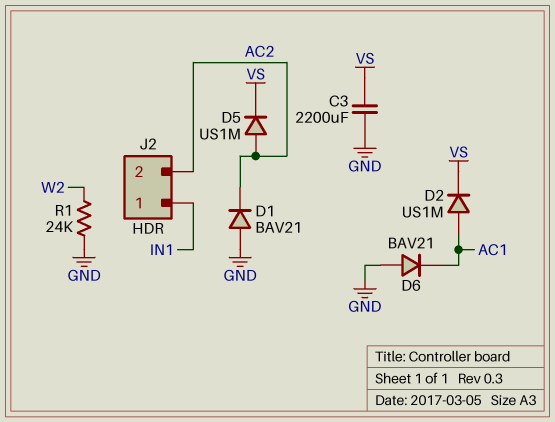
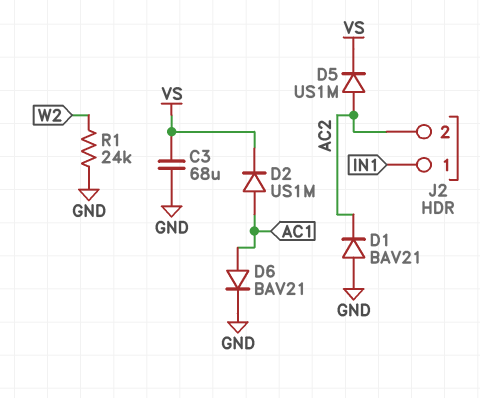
C3: 2200uF (GND, VS) -> 68uF (GND, VS)
D6: diode BAV21 (A GND, K AC1) -> diode BAV21 (A AC1, K GND)

